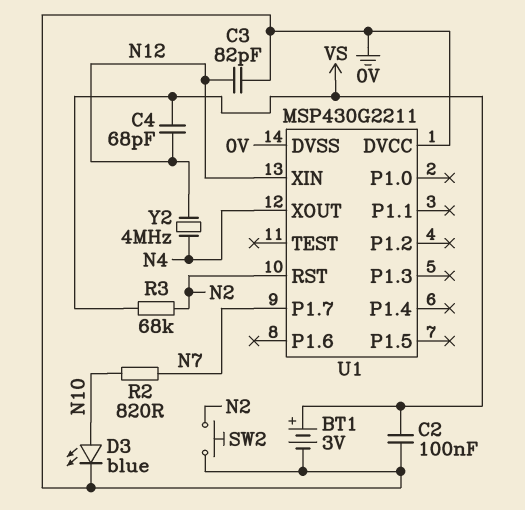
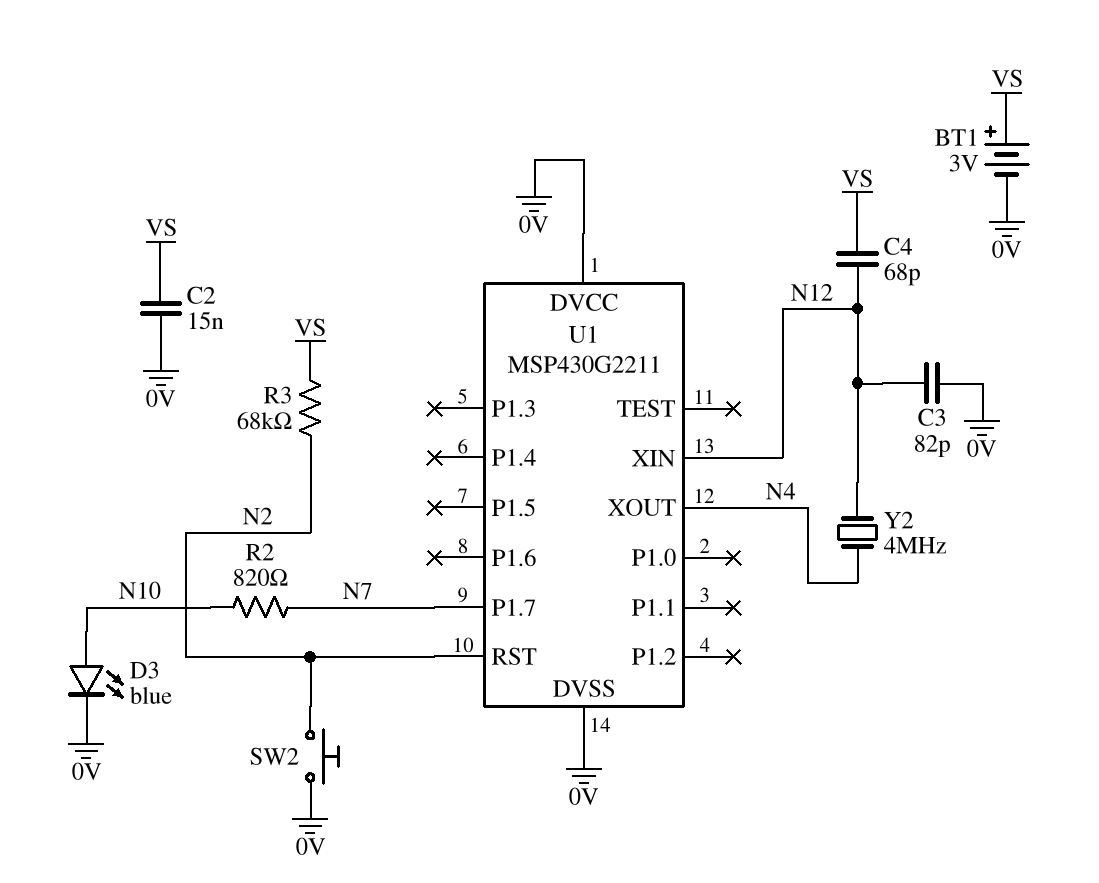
C2: 100nF (0V, VS) -> 15nF (0V, VS)

